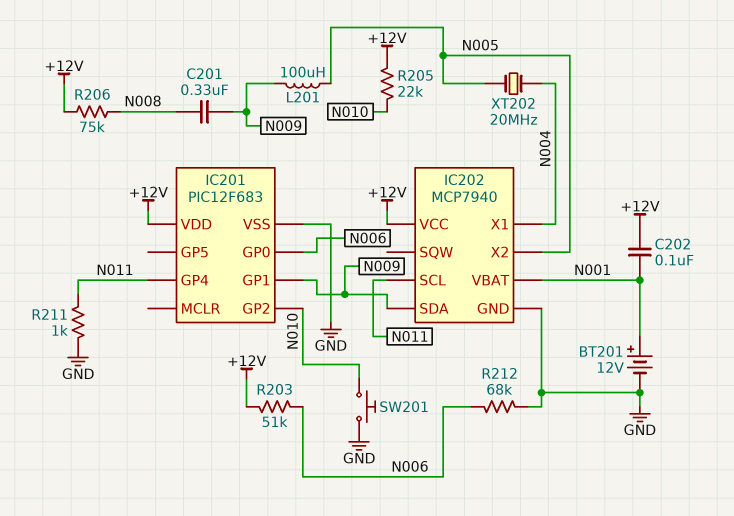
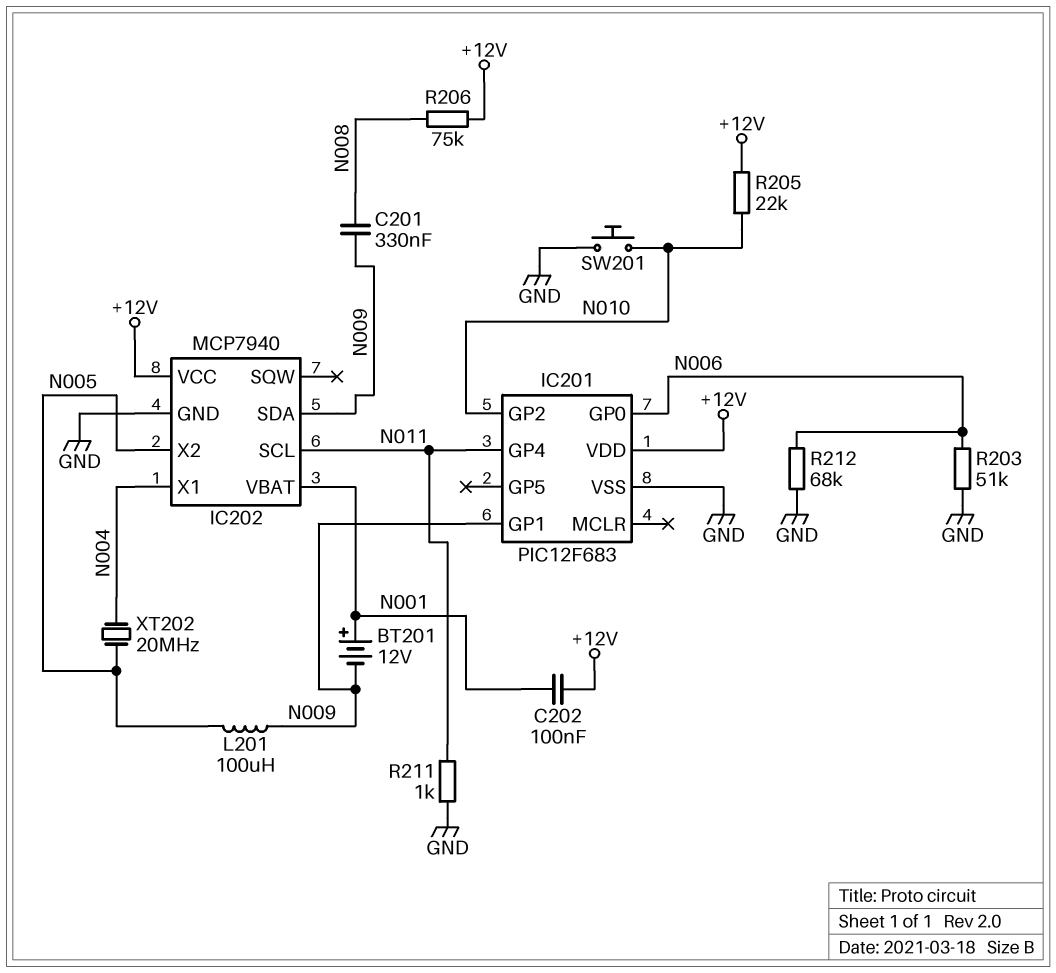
BT201: 12V (plus N001, minus GND) -> 12V (plus N001, minus N009)
R203: 51k (+12V, N006) -> 51k (GND, N006)

